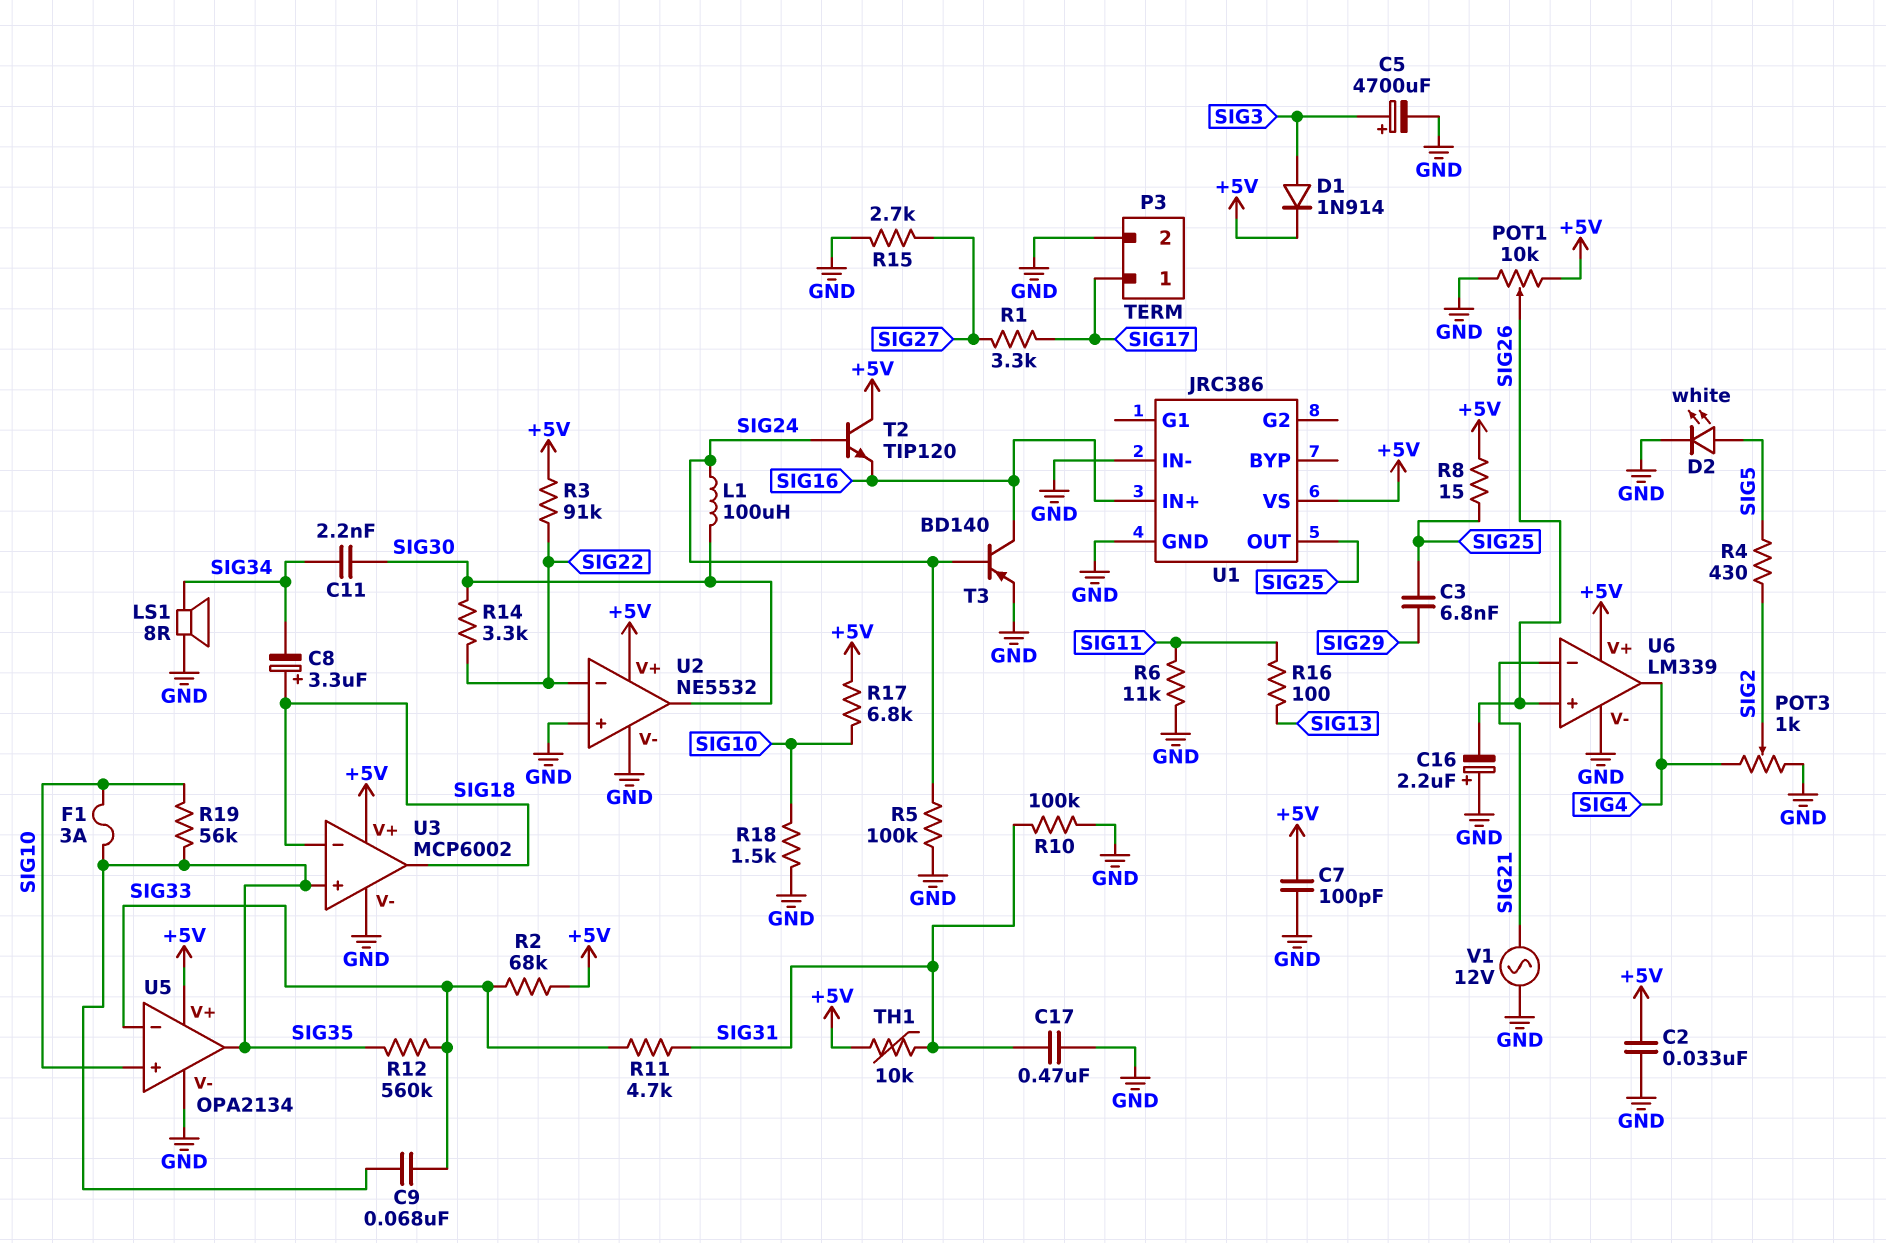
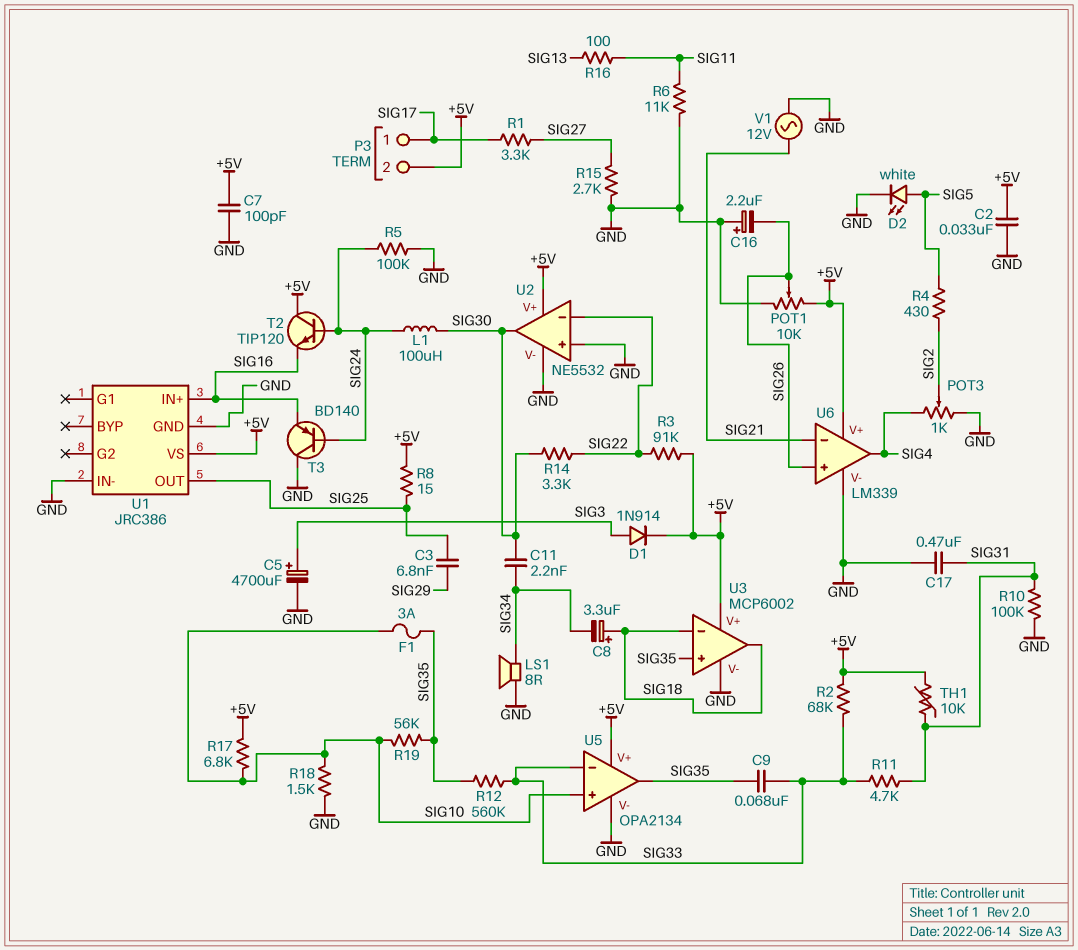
P3 pin 2: GND -> +5V
T3: PNP BD140 (B SIG24, C SIG16, E GND) -> PNP BD140 (B SIG24, C GND, E SIG16)

